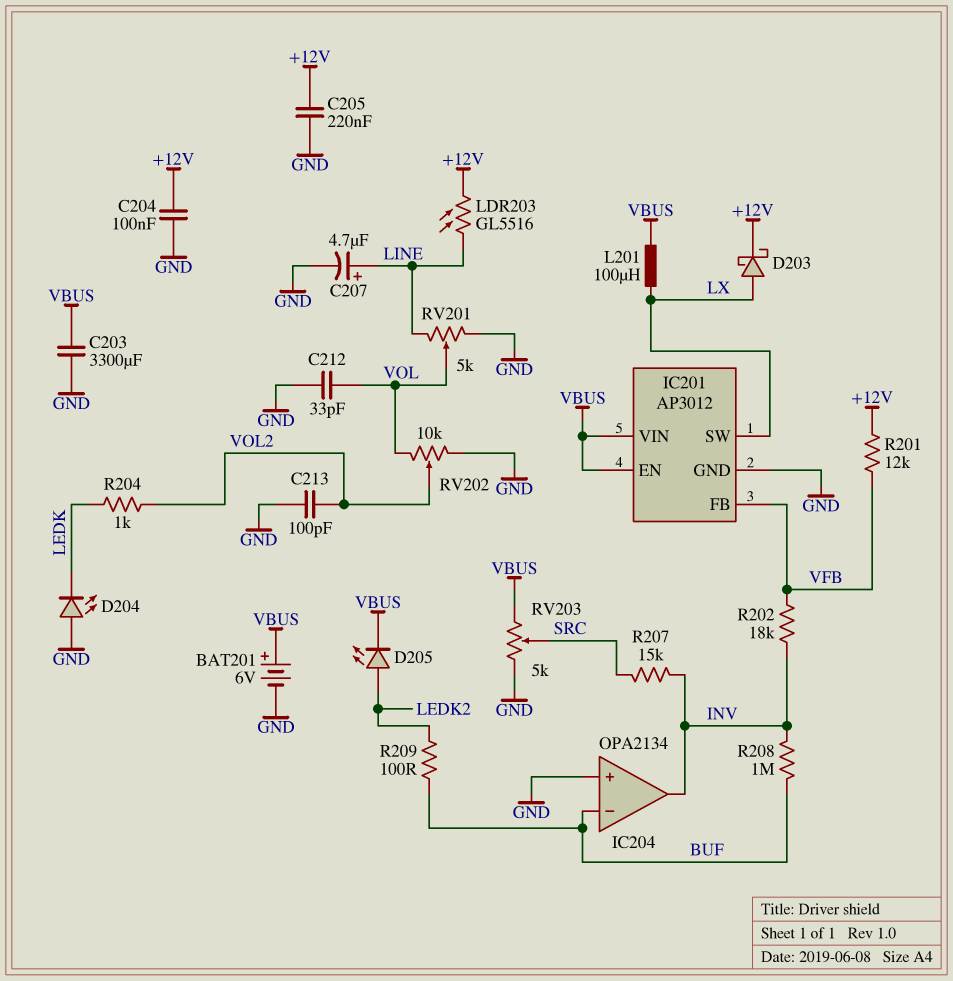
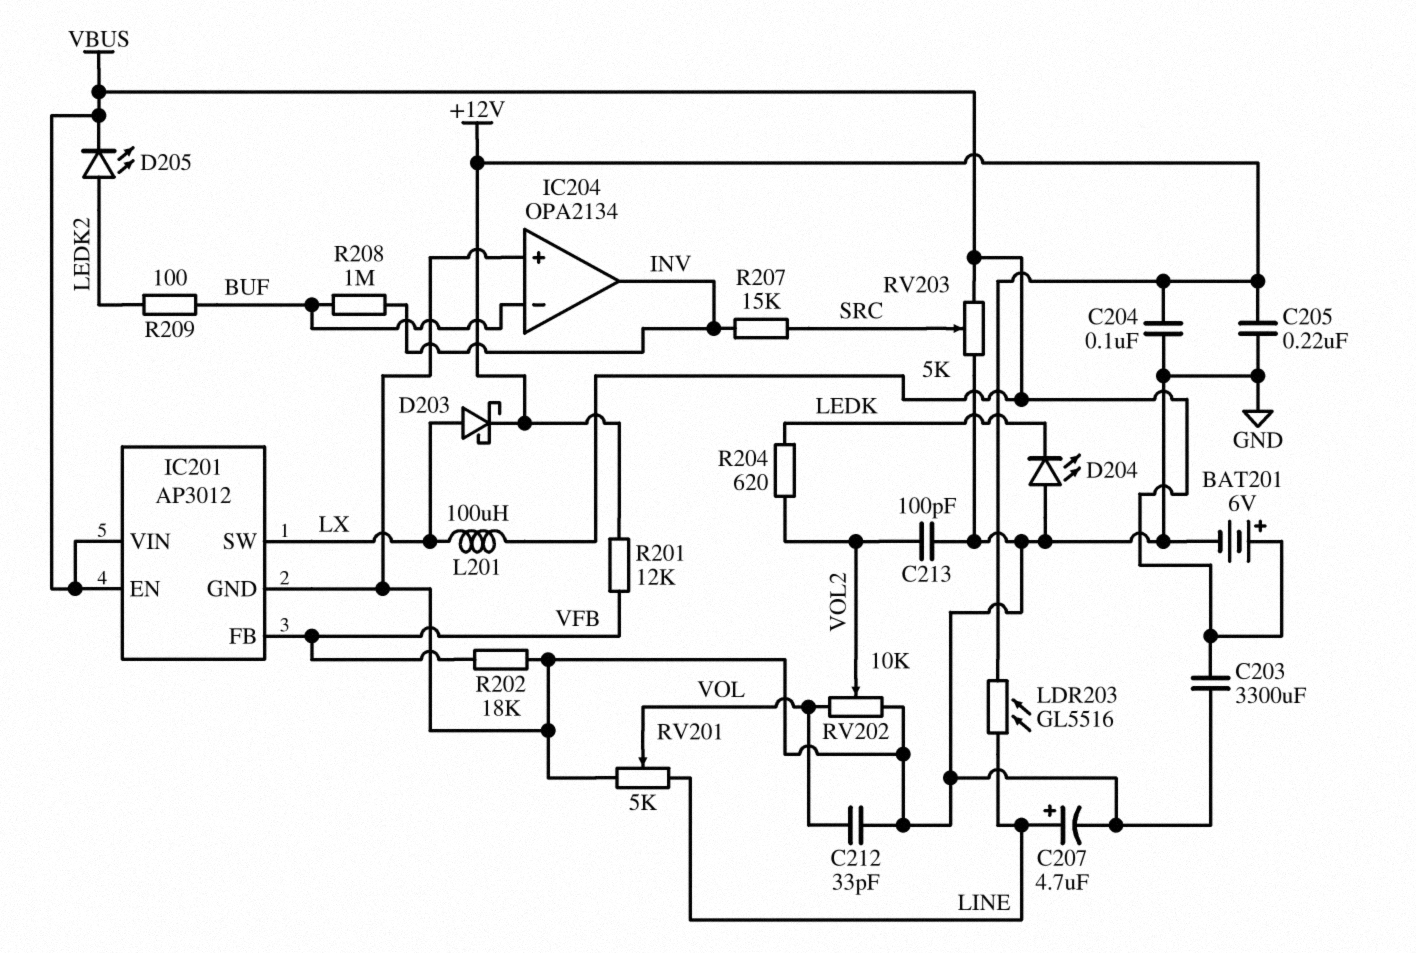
R202: 18k (INV, VFB) -> 18k (GND, VFB)
R204: 1k (LEDK, VOL2) -> 620 (LEDK, VOL2)

